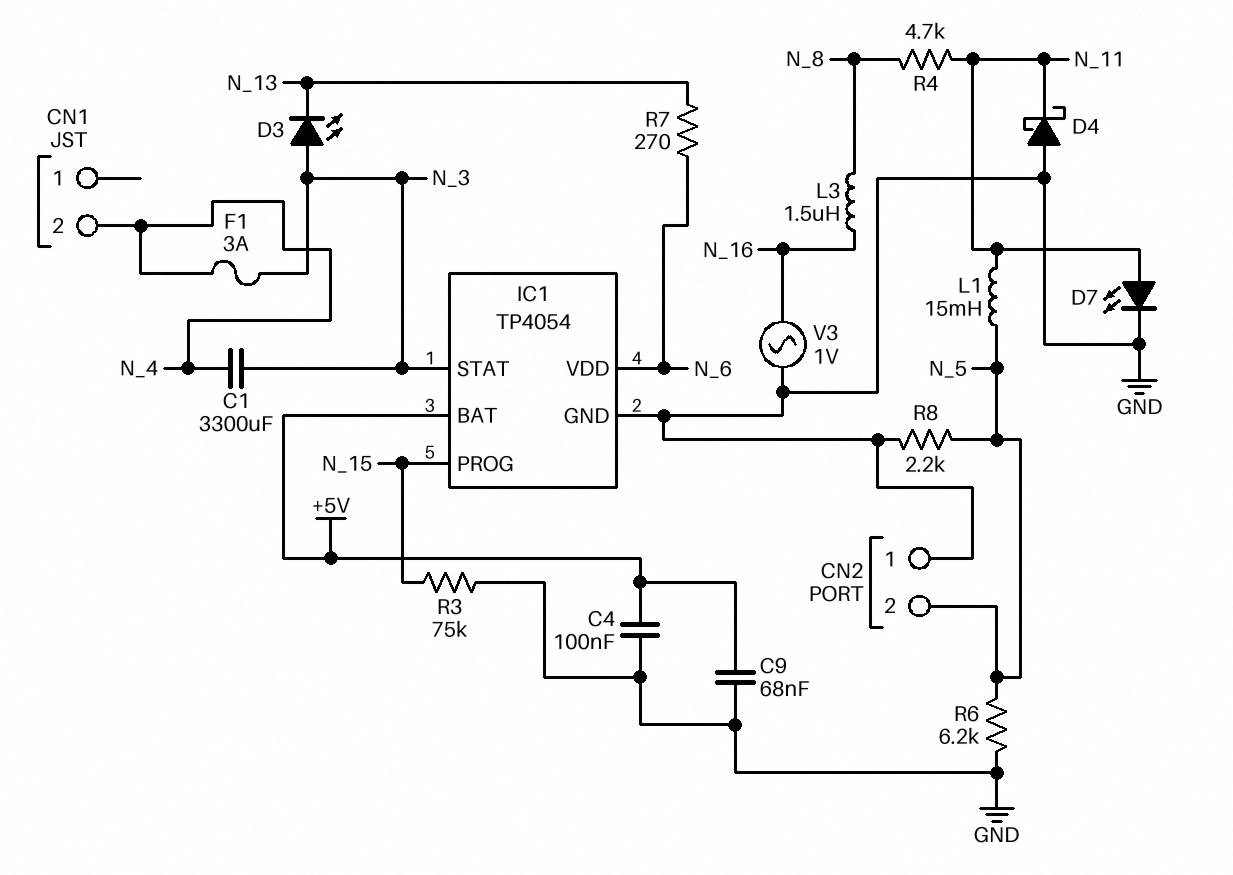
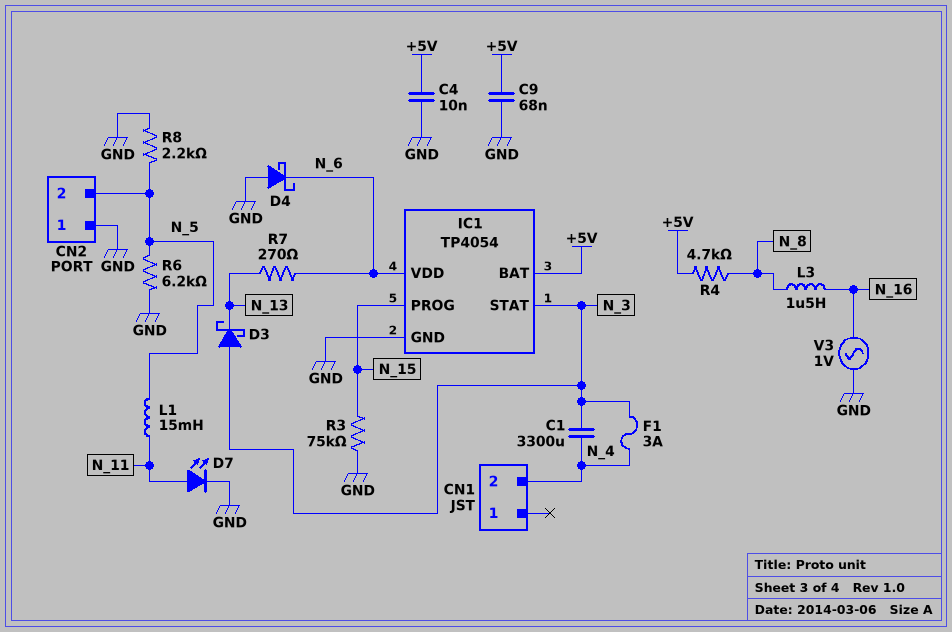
C4: 100nF (+5V, GND) -> 10nF (+5V, GND)
D3: LED (A N_3, K N_13) -> schottky (A N_3, K N_13)
D4: schottky (A GND, K N_11) -> schottky (A GND, K N_6)
R4: 4.7k (N_8, N_11) -> 4.7k (+5V, N_8)

